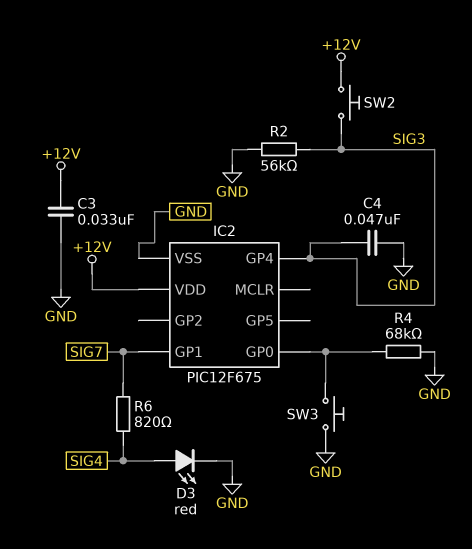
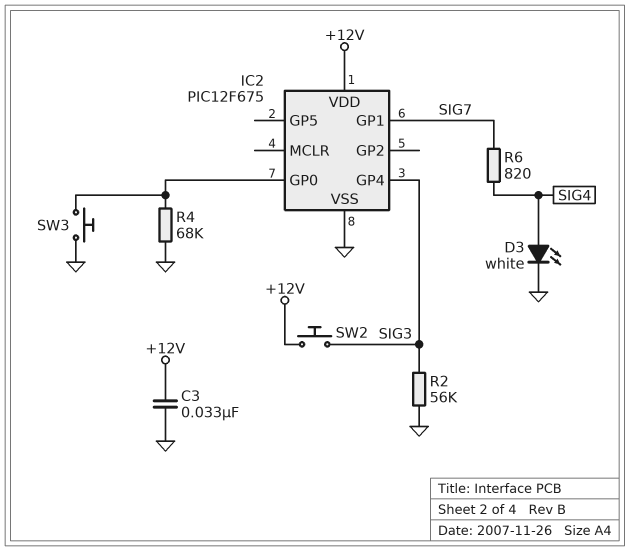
C4: 47nF (GND, SIG3) -> none
D3: LED red (A SIG4, K GND) -> LED white (A SIG4, K GND)

